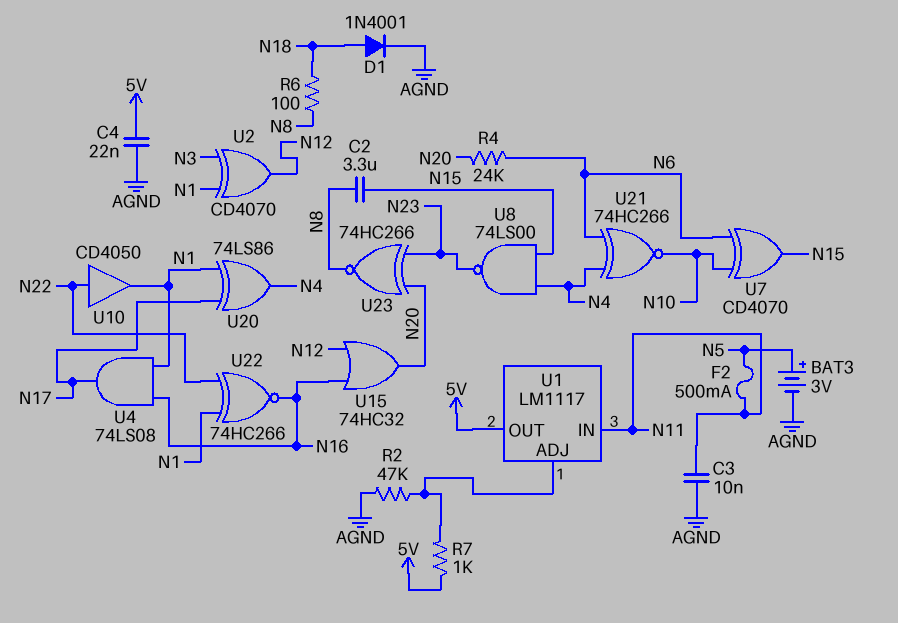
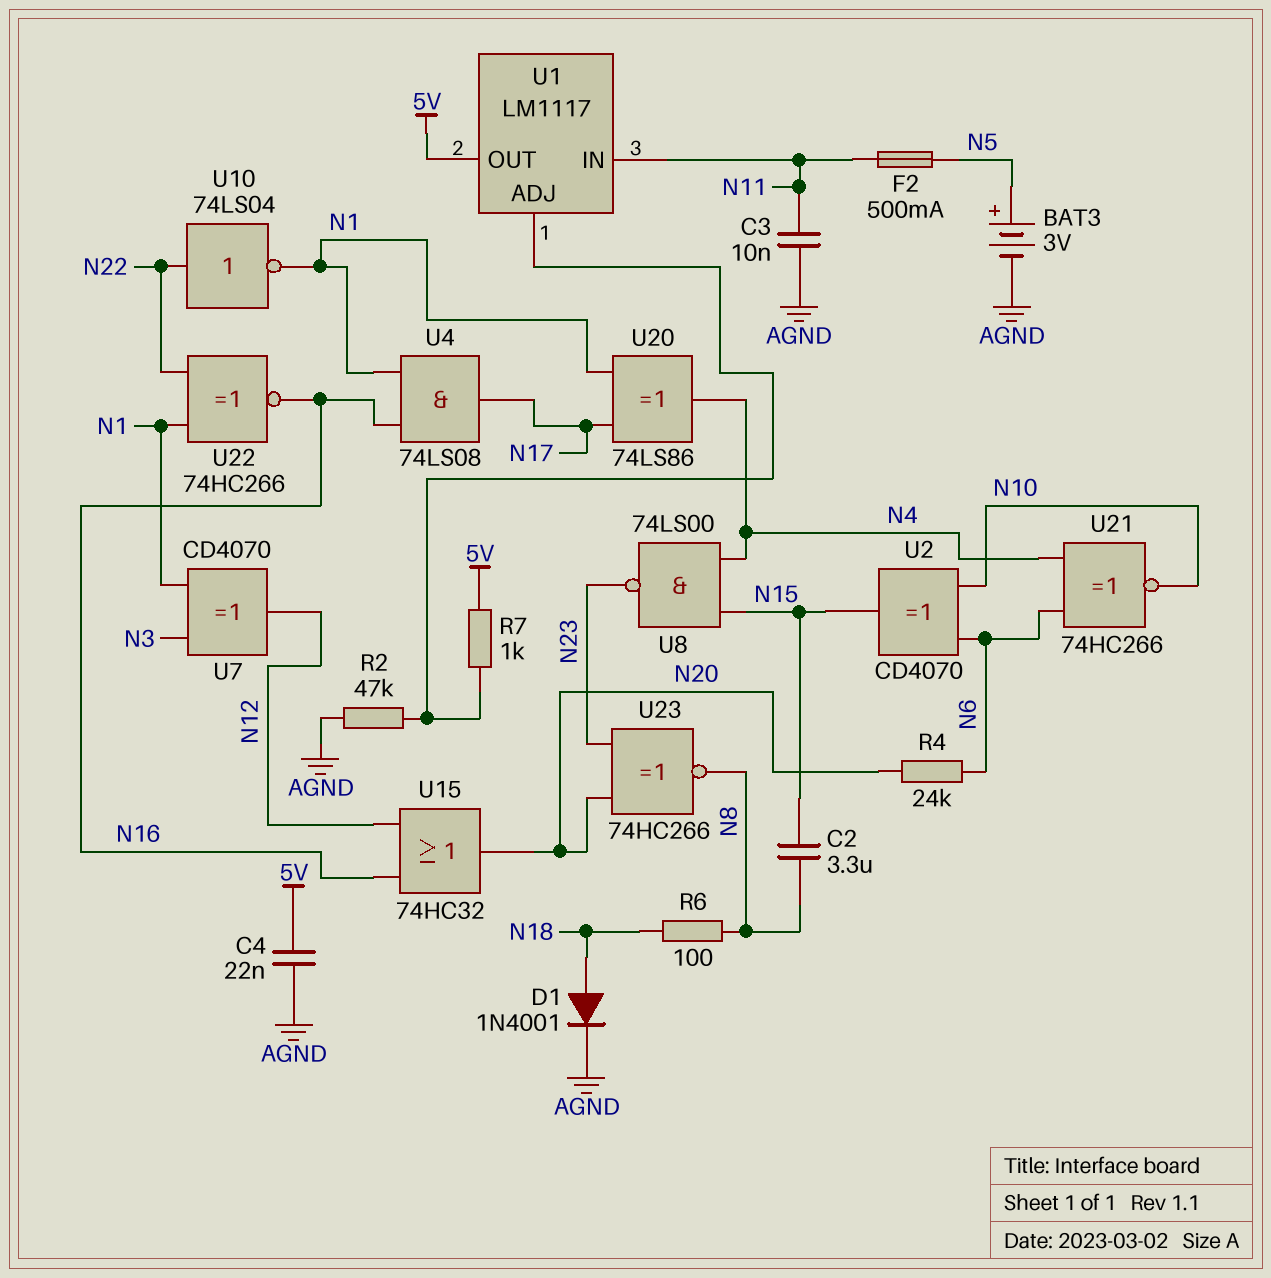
U2: XOR CD4070 (in N1, in N3, out N12) -> XOR CD4070 (in N6, in N10, out N15)
U7: XOR CD4070 (in N6, in N10, out N15) -> XOR CD4070 (in N1, in N3, out N12)
U10: buffer CD4050 (in N22, out N1) -> NOT 74LS04 (in N22, out N1)

